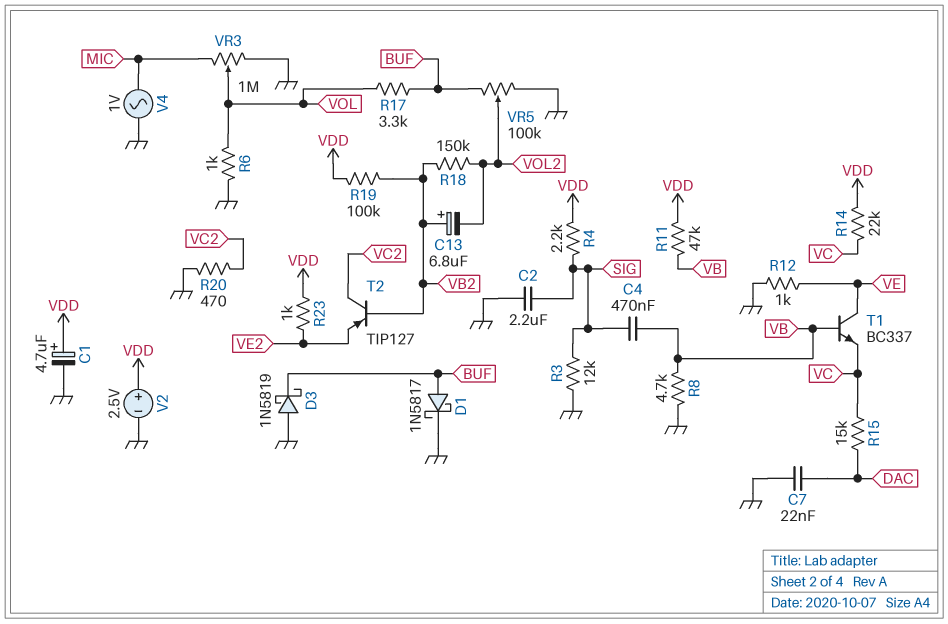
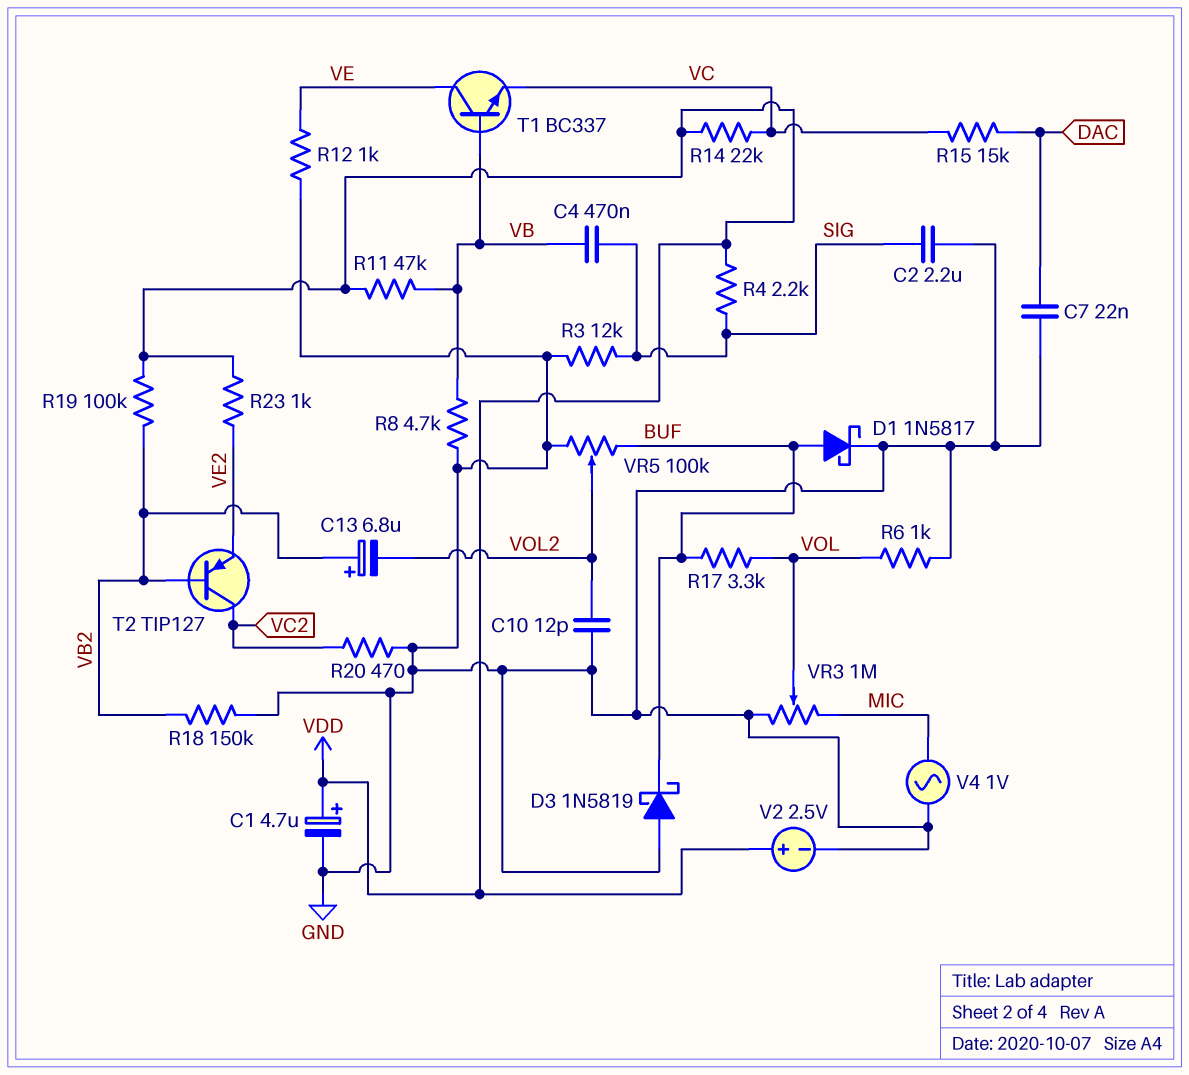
C10: none -> 12pF (GND, VOL2)
R18: 150k (VB2, VOL2) -> 150k (GND, VB2)

